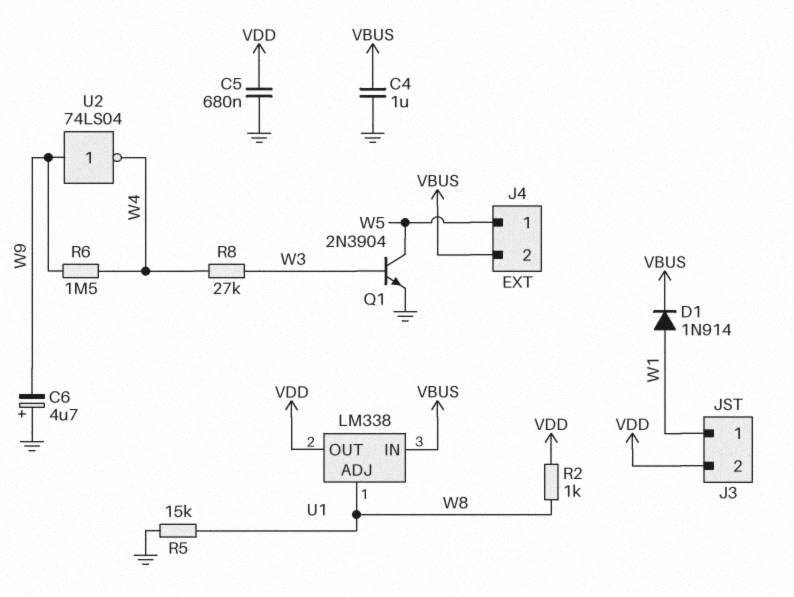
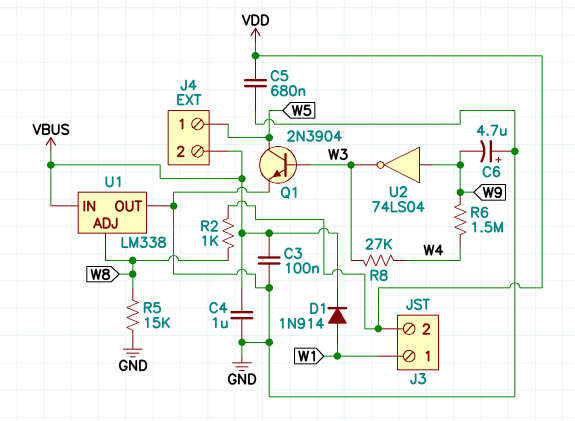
C3: none -> 100nF (GND, VBUS)
U1 pin OUT: VDD -> GND
U2: NOT 74LS04 (in W9, out W4) -> NOT 74LS04 (in W9, out W3)

